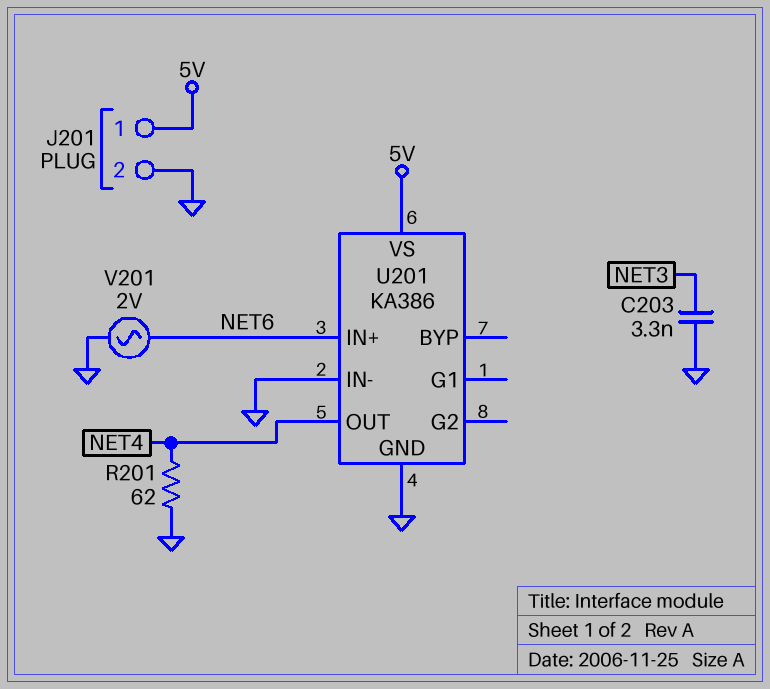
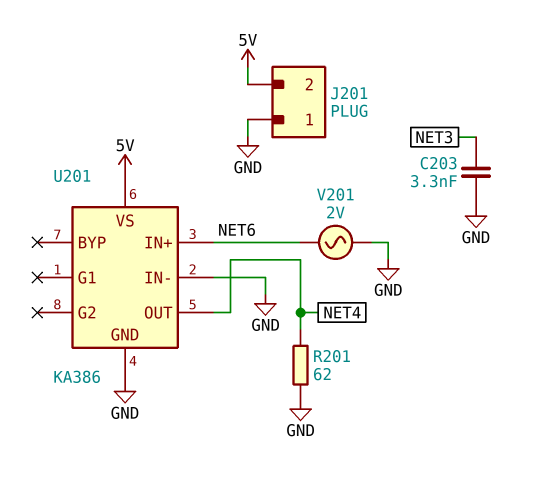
J201 pin 1: 5V -> GND
J201 pin 2: GND -> 5V

